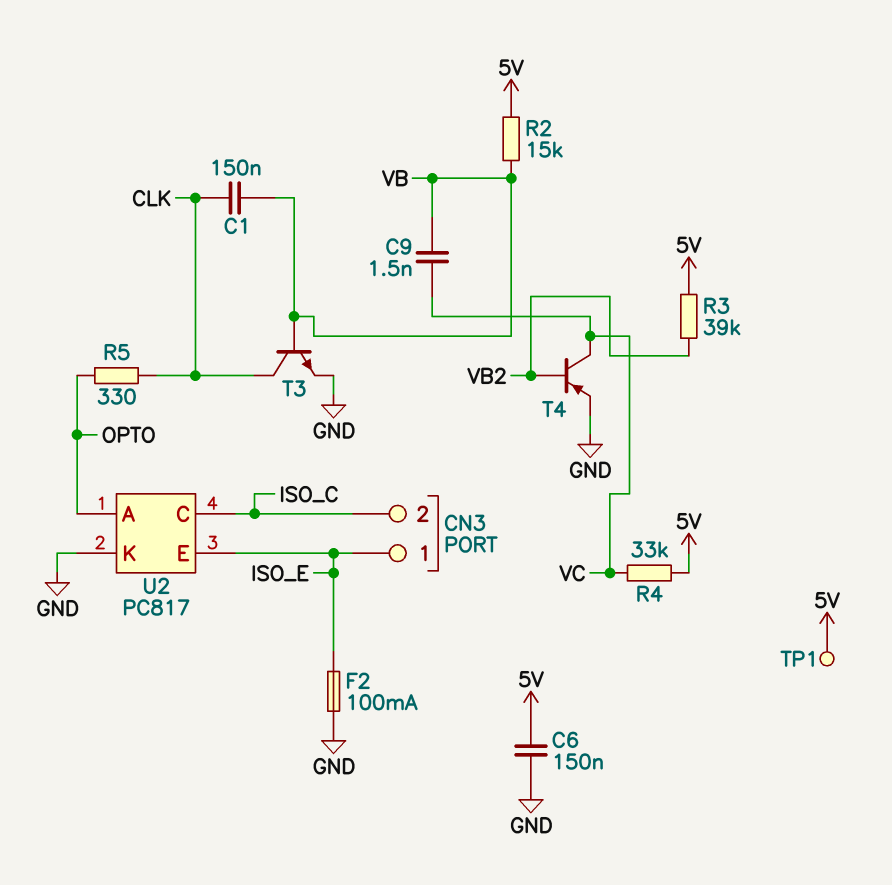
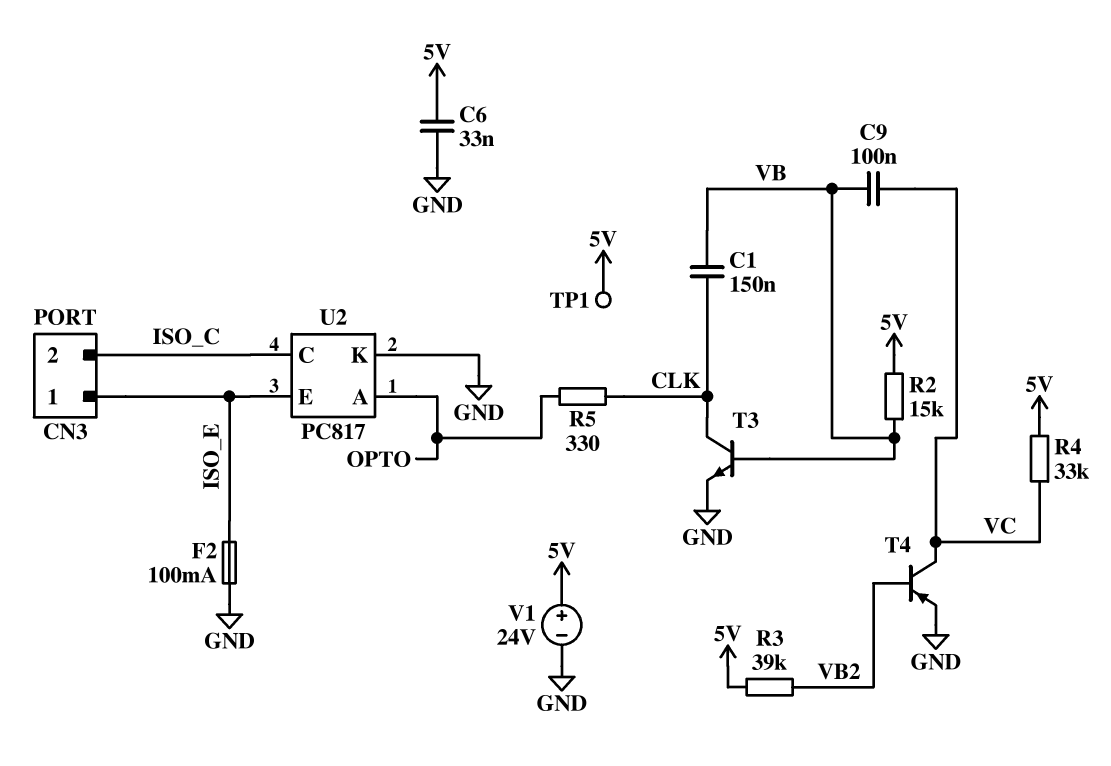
C6: 150nF (5V, GND) -> 33nF (5V, GND)
C9: 1.5nF (VB, VC) -> 100nF (VB, VC)
V1: none -> 24V (plus 5V, minus GND)

